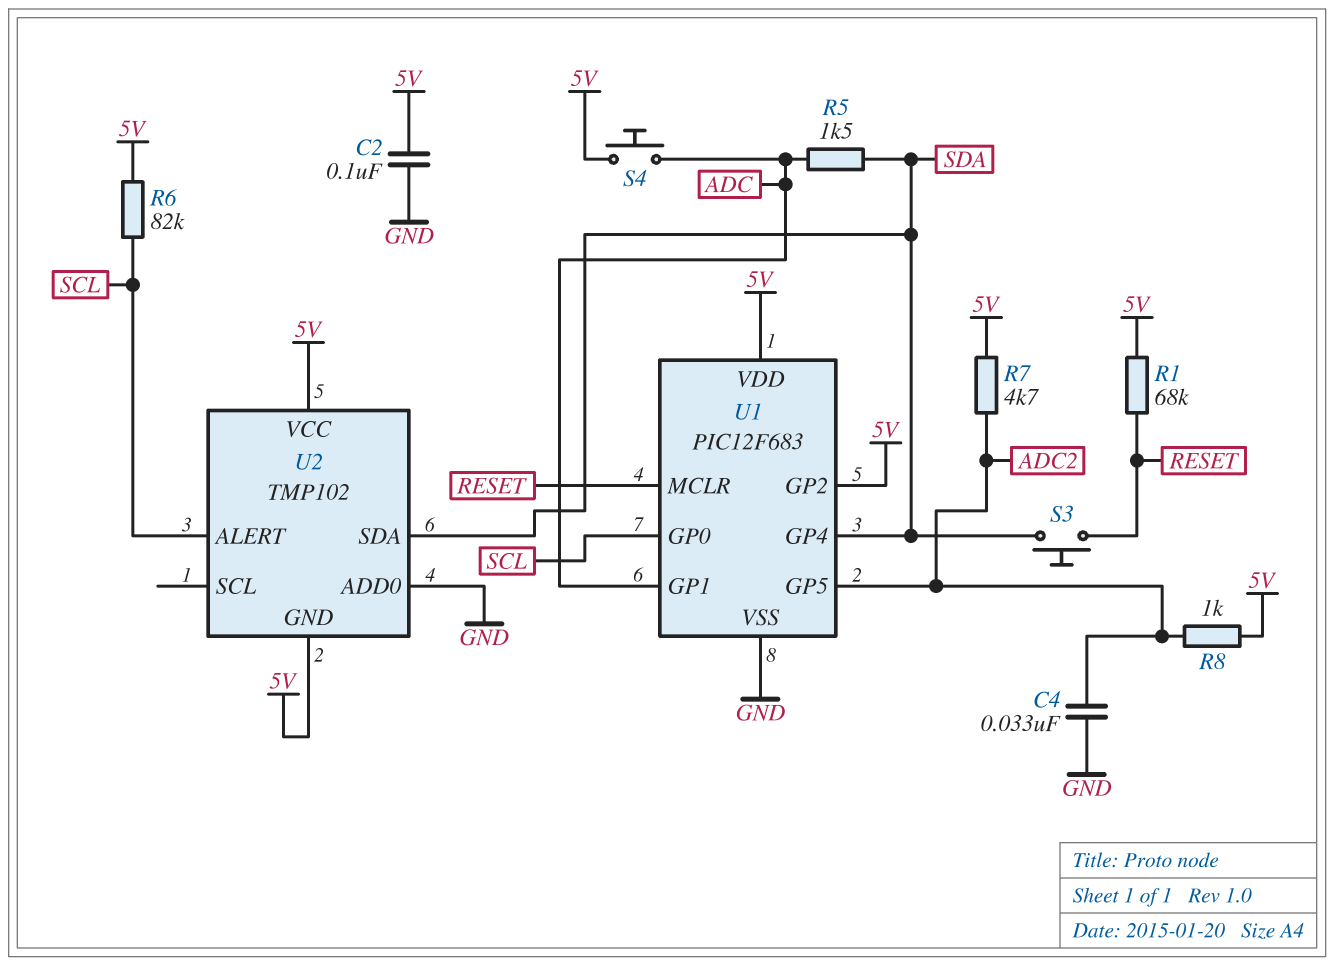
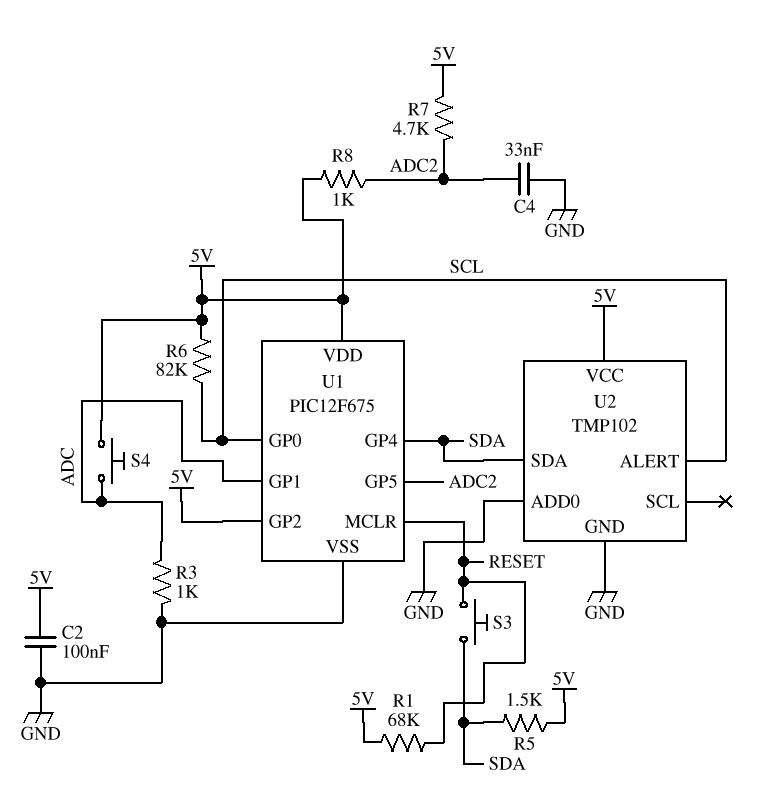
R3: none -> 1k (ADC, GND)
R5: 1.5k (ADC, SDA) -> 1.5k (5V, SDA)
U1: PIC12F683 -> PIC12F675
U2 pin GND: 5V -> GND

